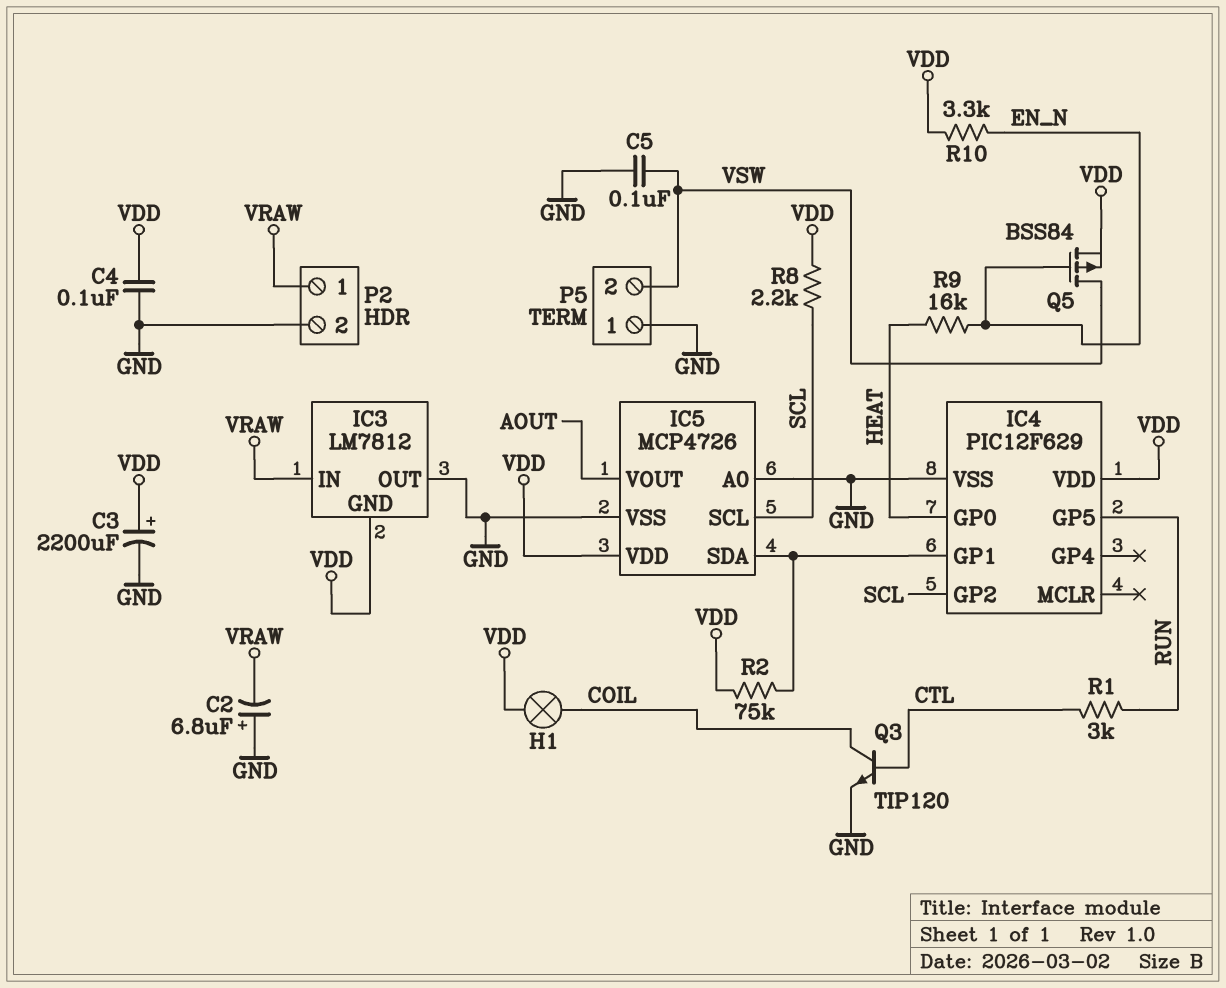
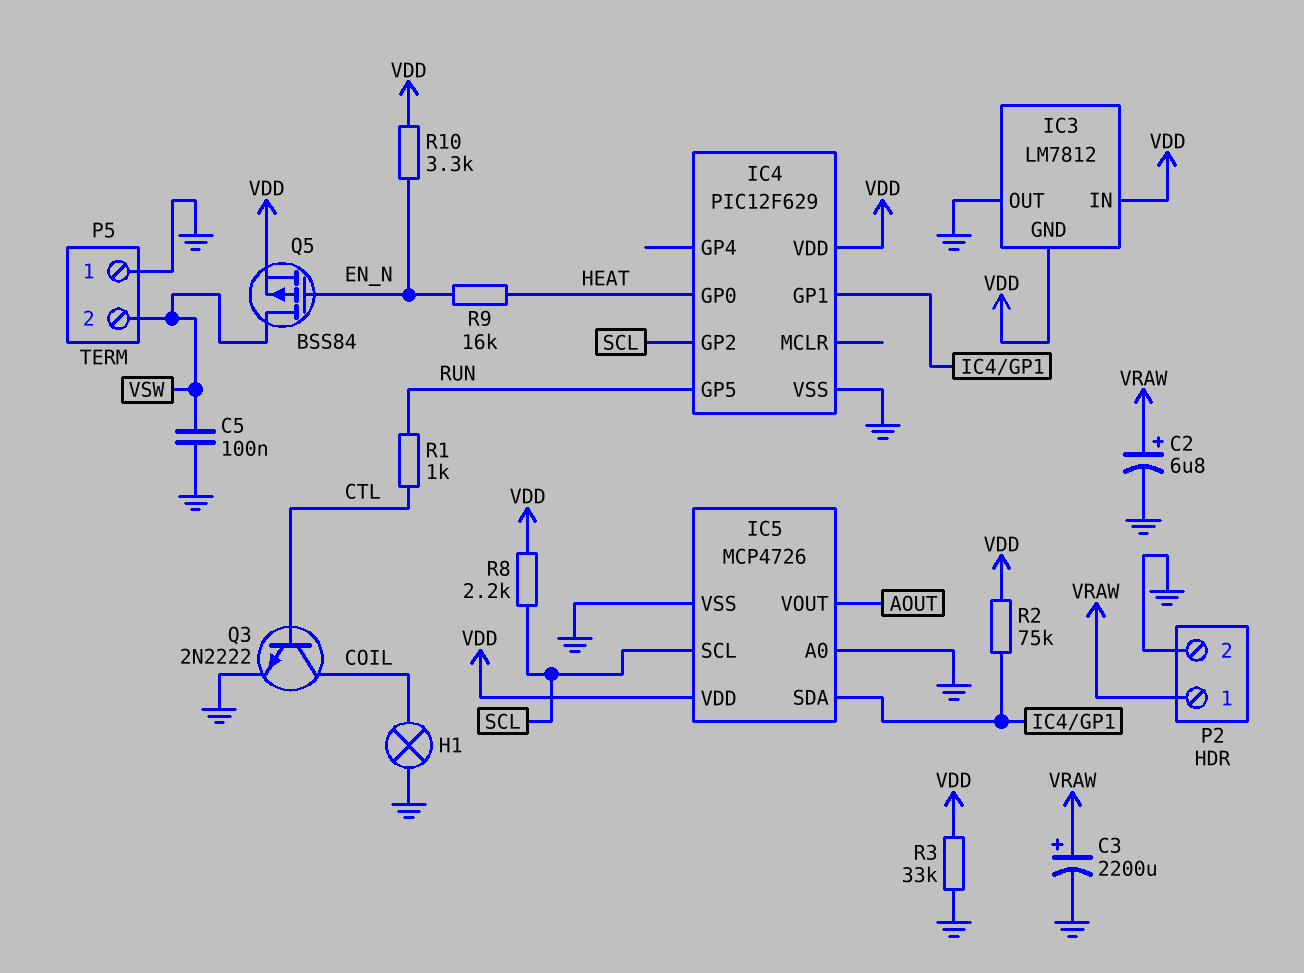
C2: 6.8uF (plus GND, minus VRAW) -> 6.8uF (plus VRAW, minus GND)
C3: 2200uF (plus VDD, minus GND) -> 2200uF (plus VRAW, minus GND)
C4: 100nF (GND, VDD) -> none
H1: lamp (COIL, VDD) -> lamp (COIL, GND)
IC3 pin IN: VRAW -> VDD
Q3: NPN TIP120 (B CTL, C COIL, E GND) -> NPN 2N2222 (B CTL, C COIL, E GND)
R1: 3k (CTL, RUN) -> 1k (CTL, RUN)
R3: none -> 33k (GND, VDD)

